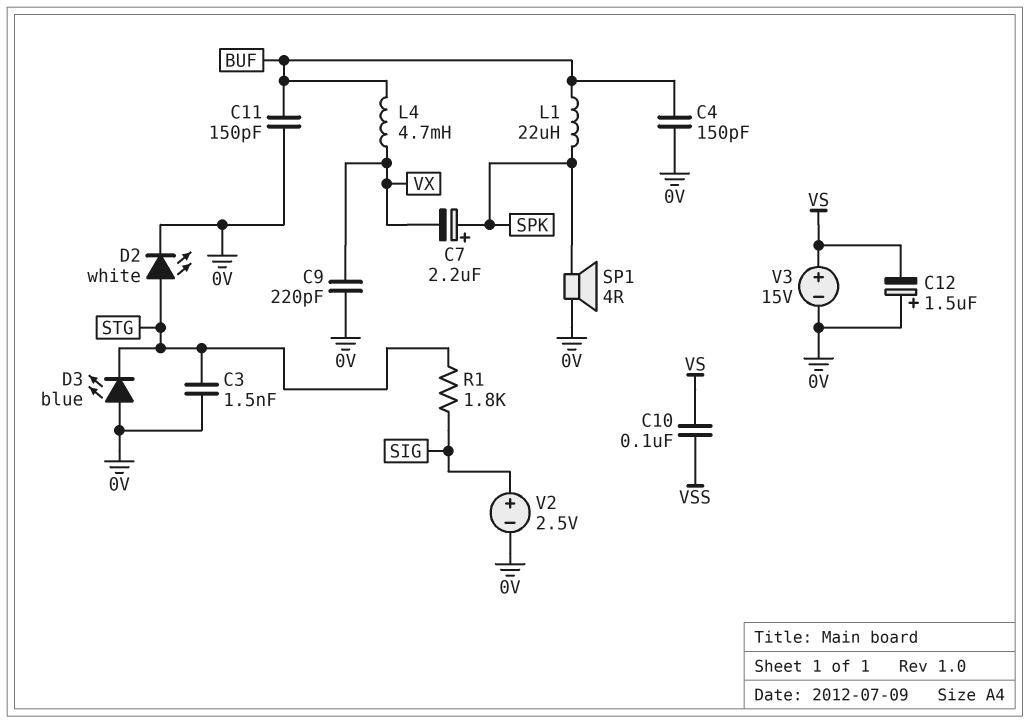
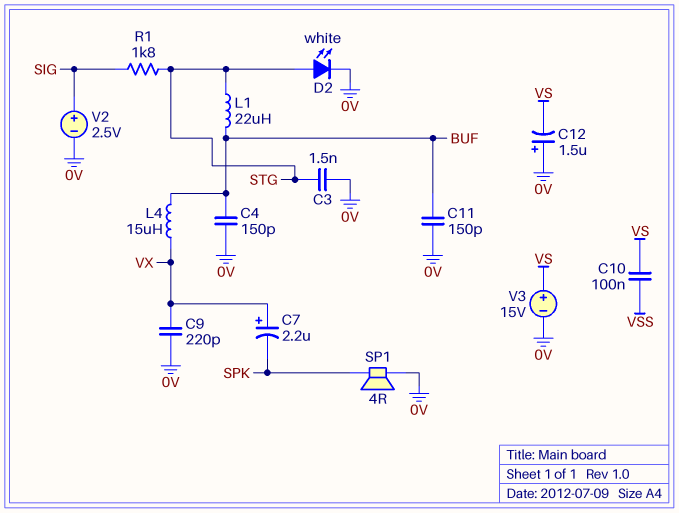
C7: 2.2uF (plus SPK, minus VX) -> 2.2uF (plus VX, minus SPK)
D3: LED blue (A 0V, K STG) -> none
L1: 22uH (BUF, SPK) -> 22uH (BUF, STG)
L4: 4.7mH (BUF, VX) -> 15uH (BUF, VX)

